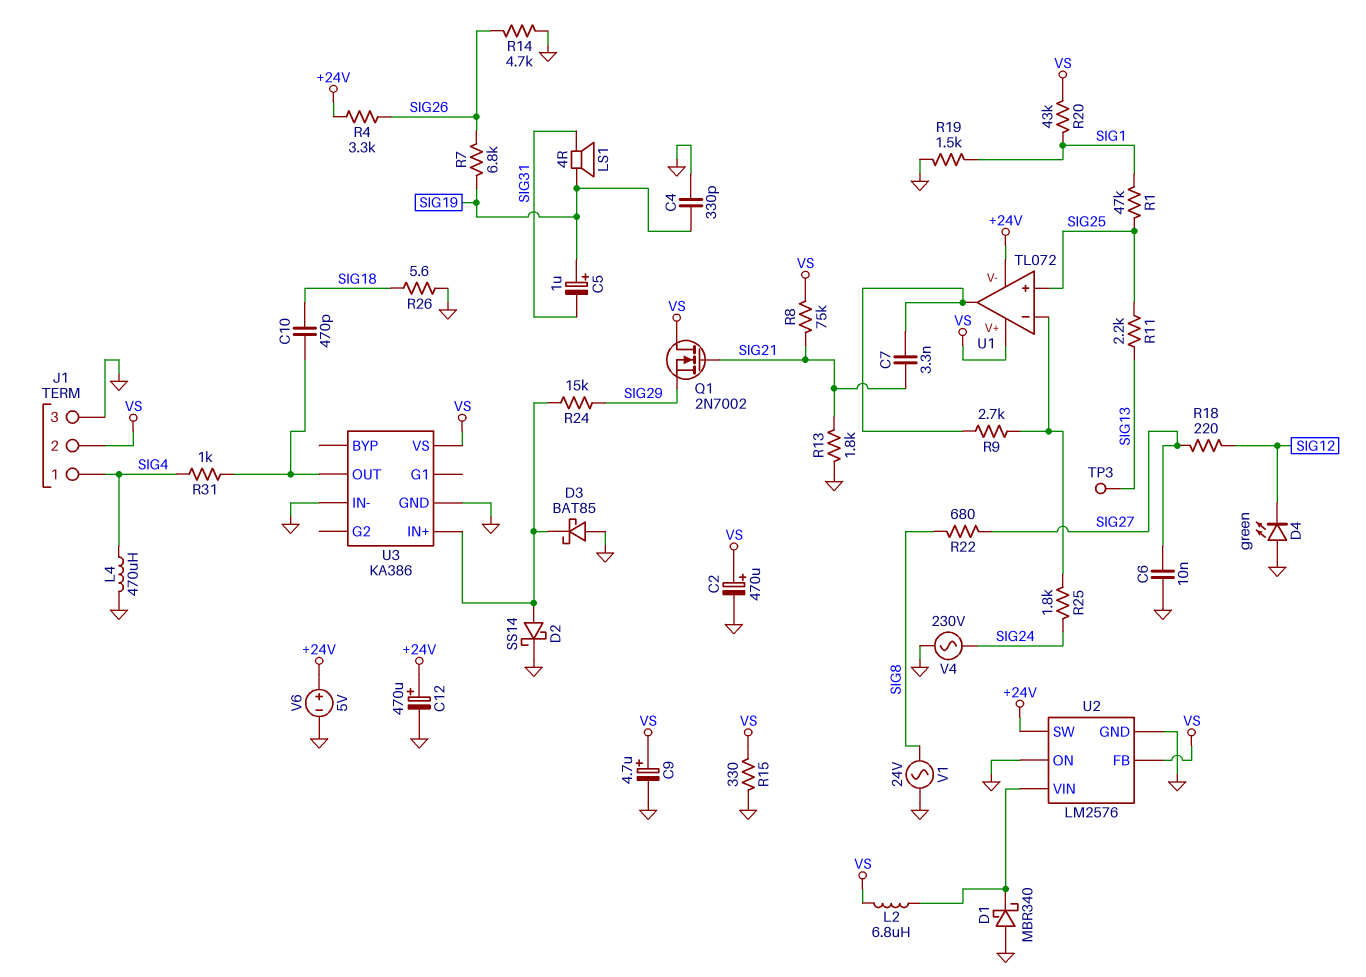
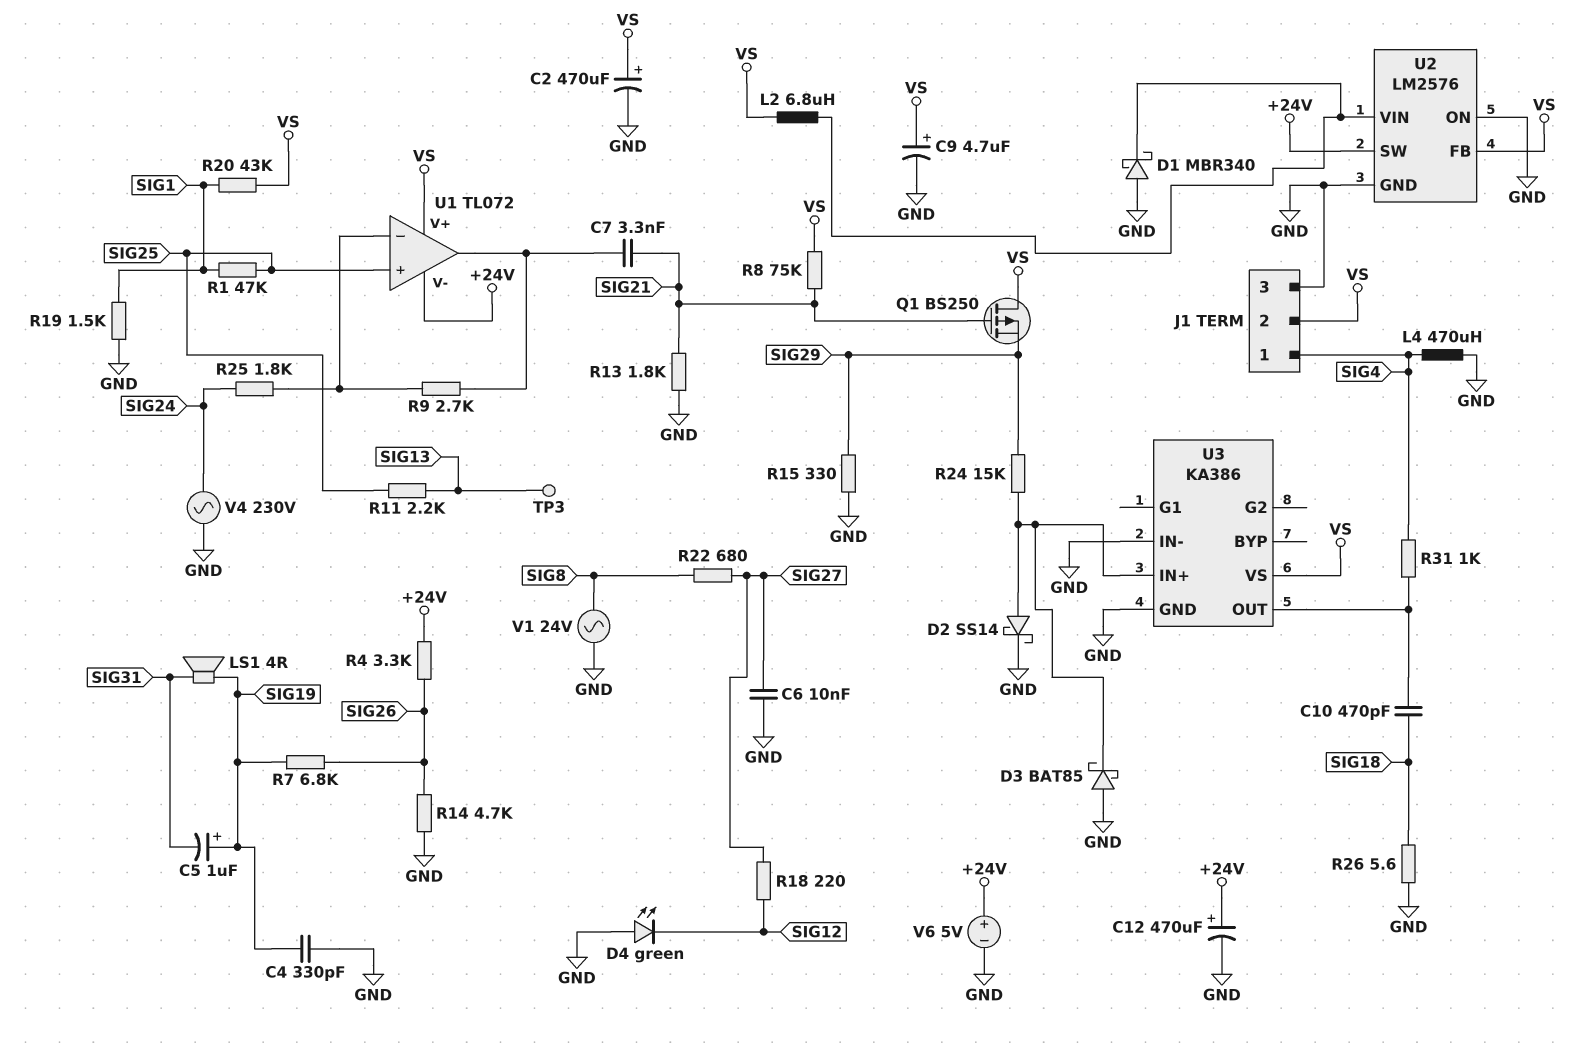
Q1: NMOS 2N7002 (G SIG21, D VS, S SIG29) -> PMOS BS250 (G SIG21, D VS, S SIG29)
R15: 330 (GND, VS) -> 330 (GND, SIG29)

